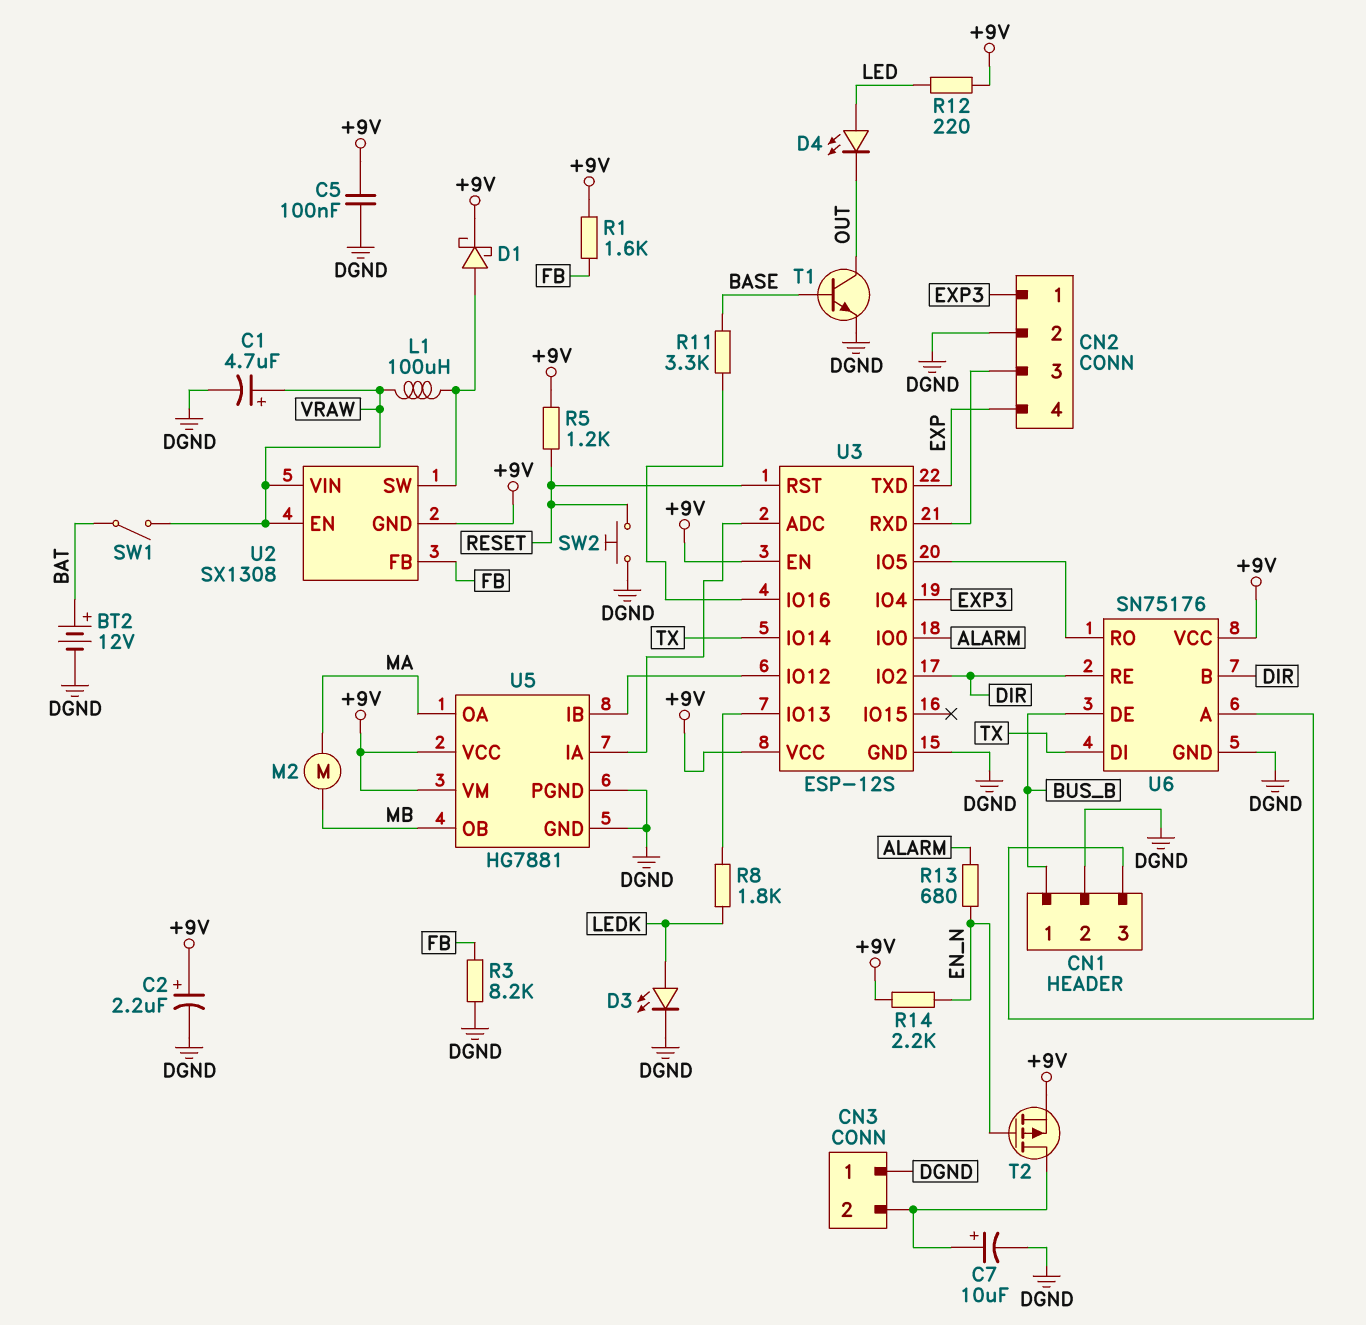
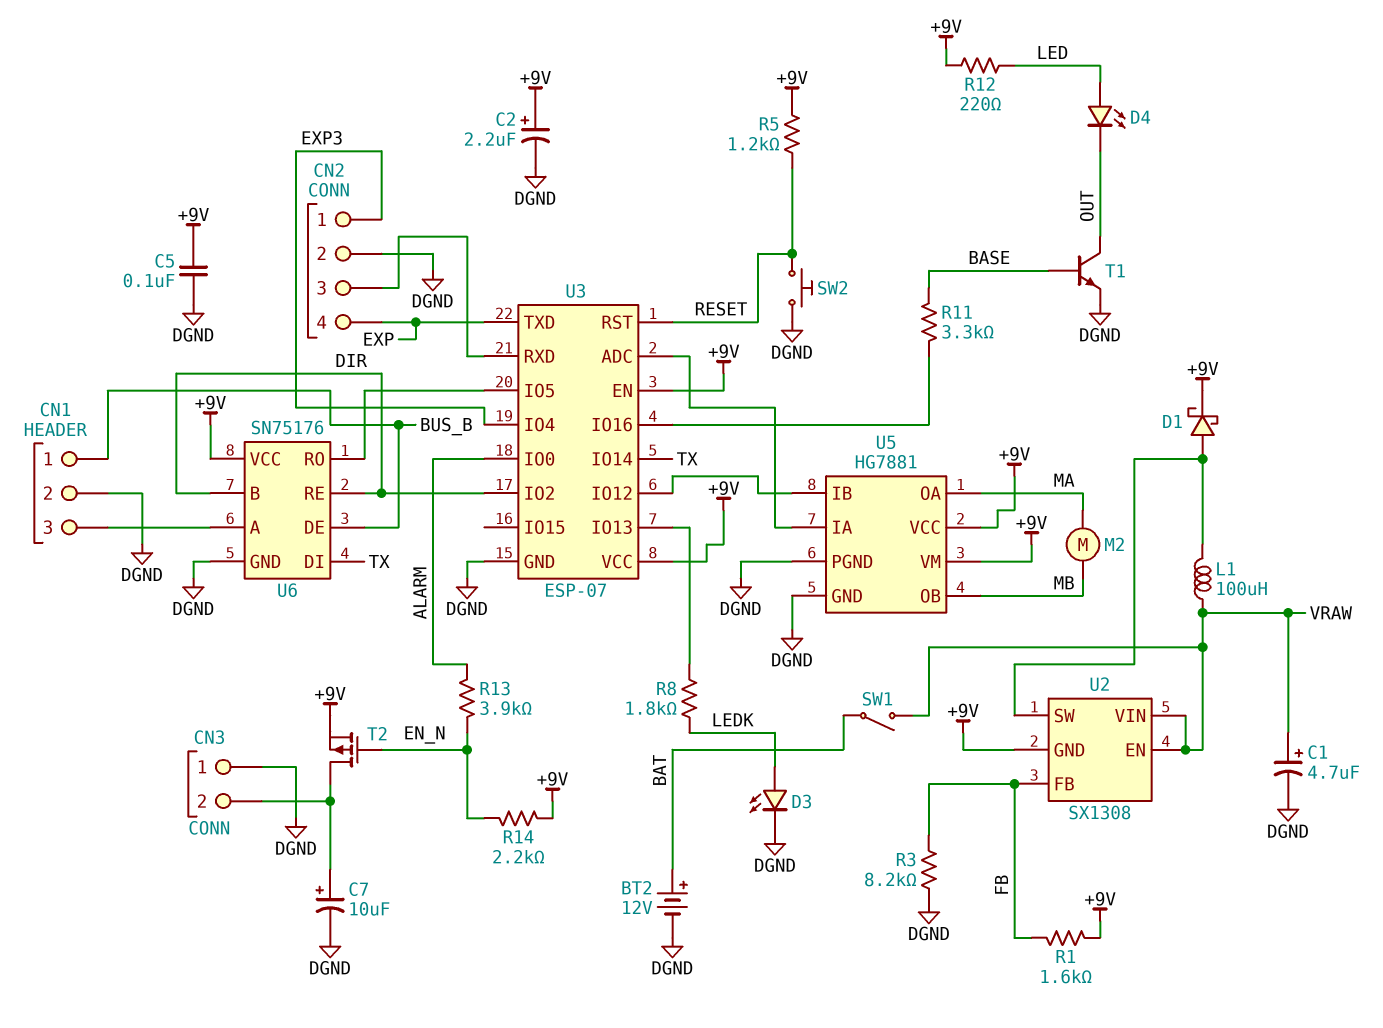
R13: 680 (ALARM, EN_N) -> 3.9k (ALARM, EN_N)
U3: ESP-12S -> ESP-07

